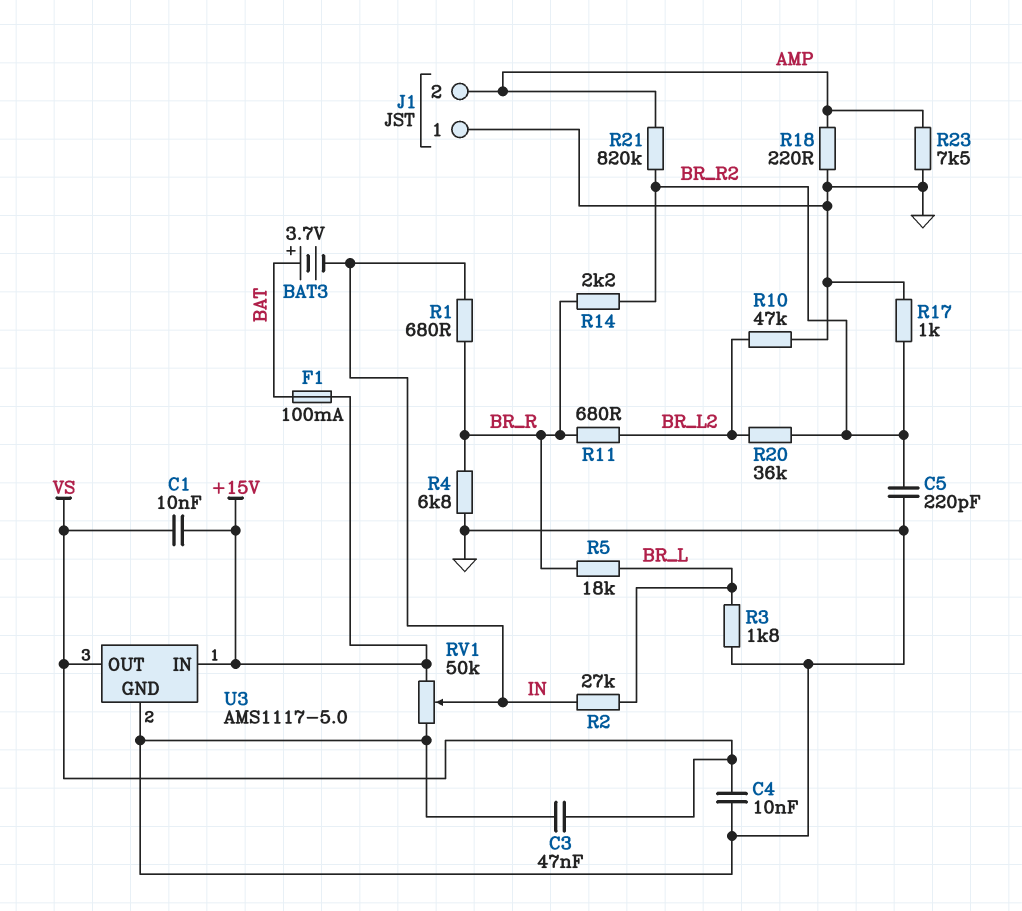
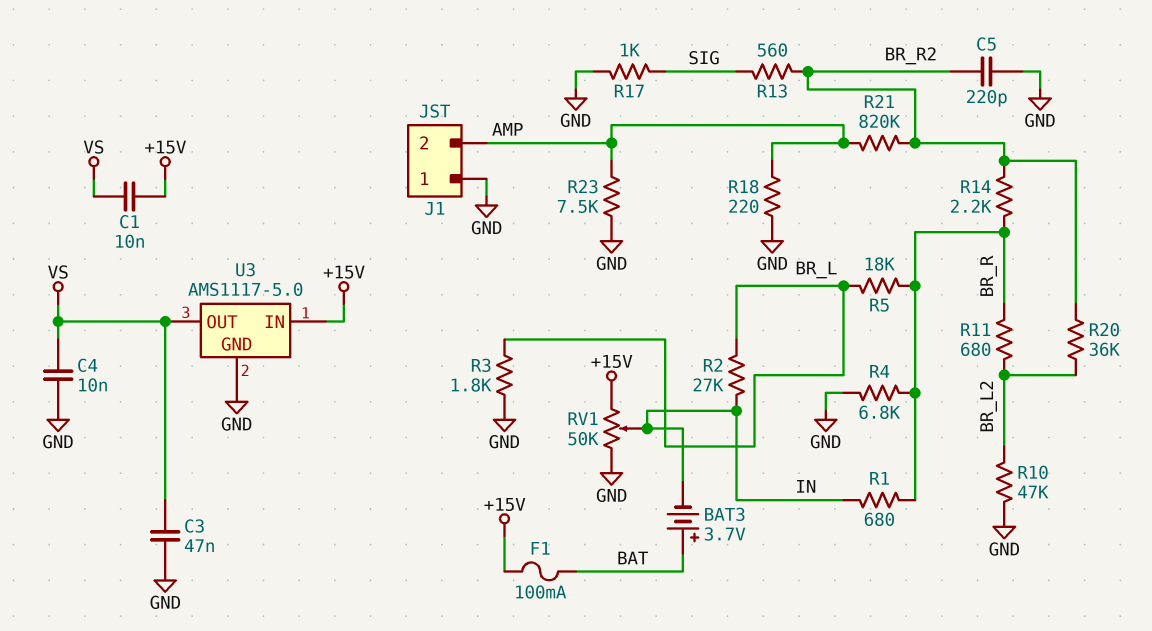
R13: none -> 560 (BR_R2, SIG)
R17: 1k (BR_R2, GND) -> 1k (GND, SIG)

